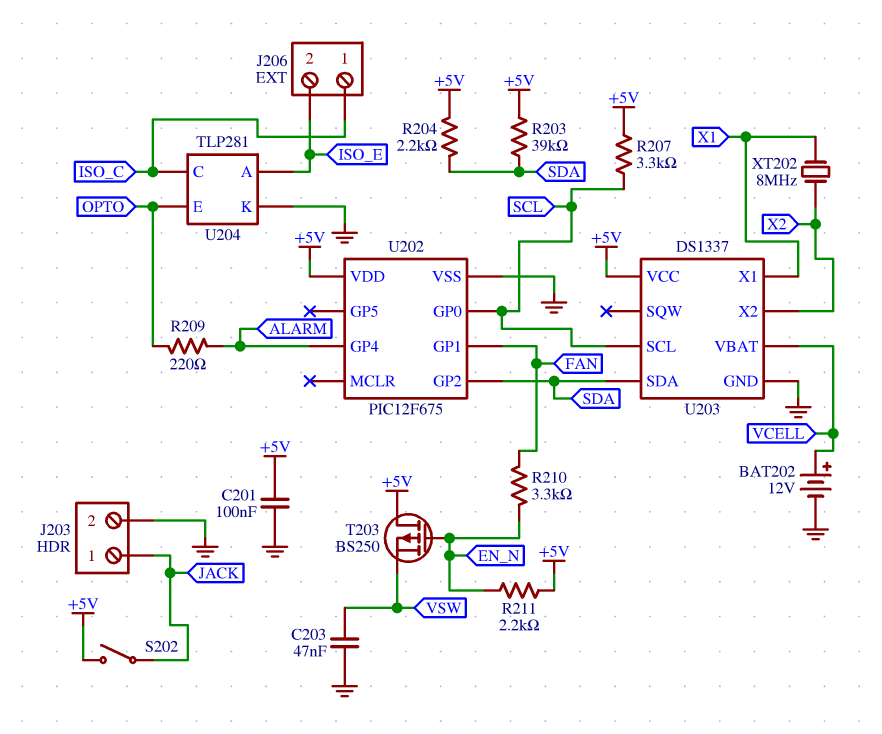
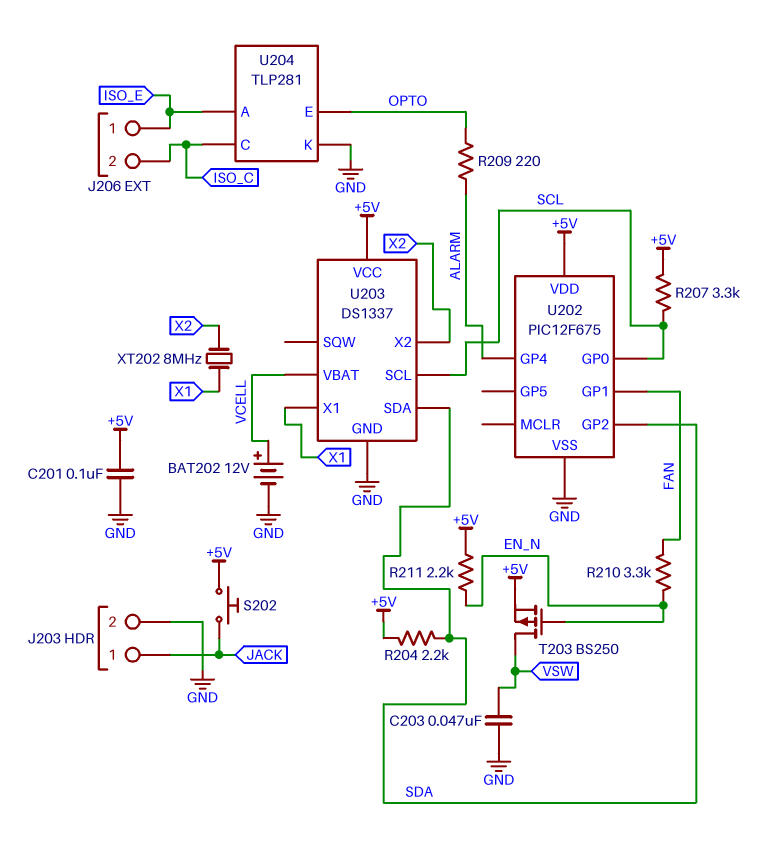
J206 pin 1: ISO_C -> ISO_E
J206 pin 2: ISO_E -> ISO_C
R203: 39k (+5V, SDA) -> none
S202: switch (+5V, JACK) -> button (+5V, JACK)
T203: PMOS BS250 (G EN_N, D +5V, S VSW) -> PMOS BS250 (G EN_N, D VSW, S +5V)

